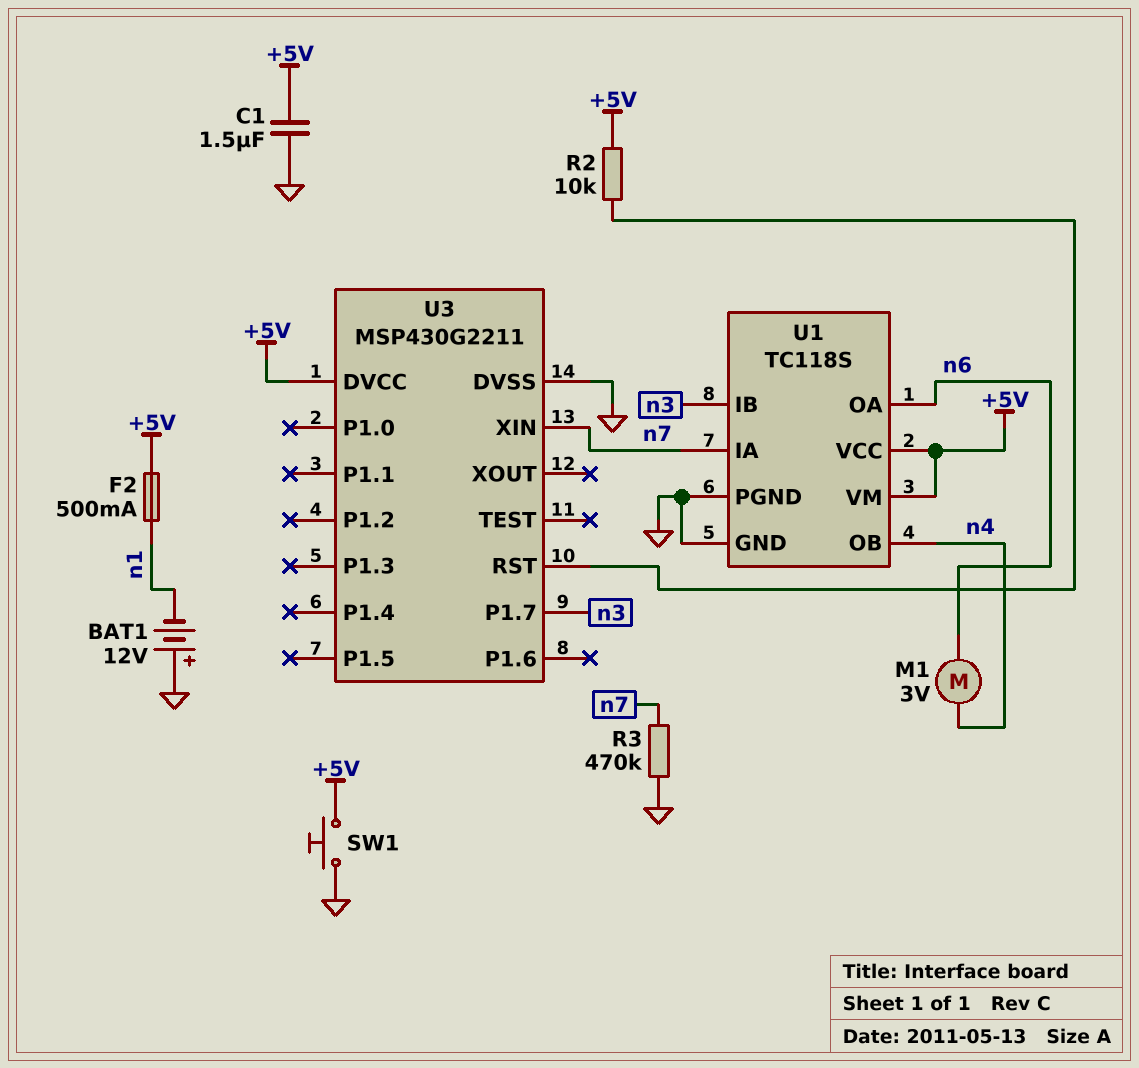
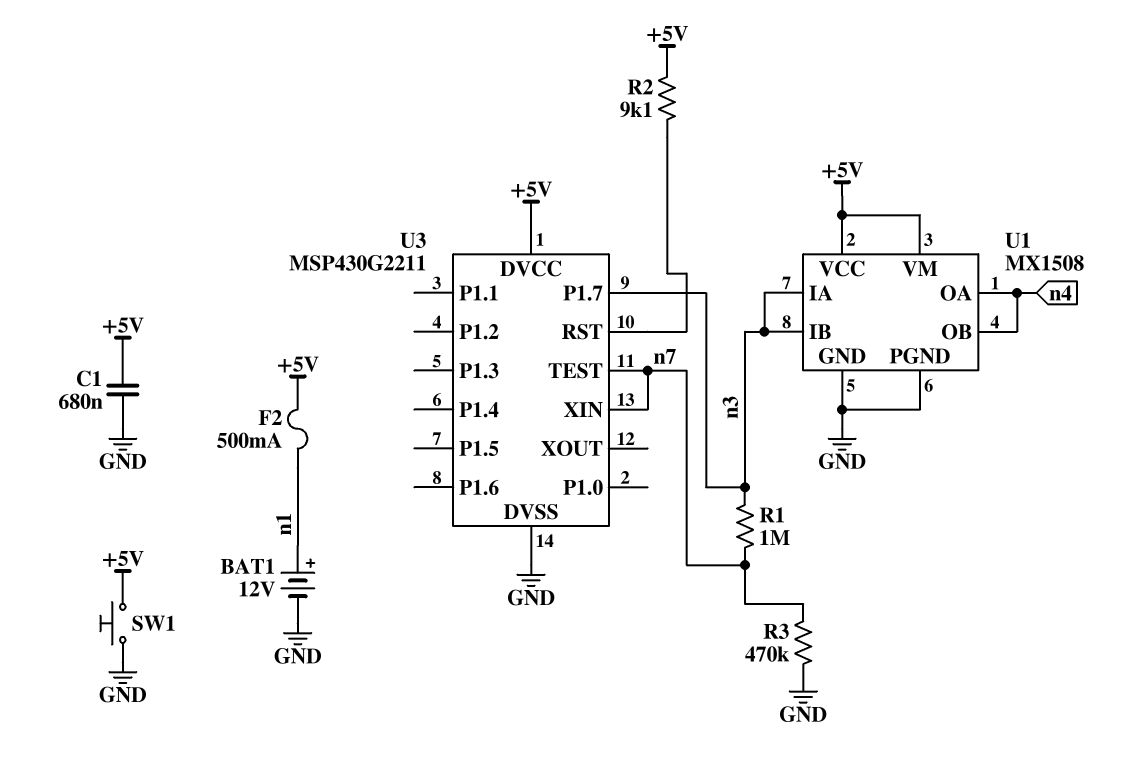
BAT1: 12V (plus GND, minus n1) -> 12V (plus n1, minus GND)
C1: 1.5uF (+5V, GND) -> 680nF (+5V, GND)
M1: motor 3V (n4, n6) -> none
R1: none -> 1M (n3, n7)
R2: 10k (+5V, U3/RST) -> 9.1k (+5V, U3/RST)
U1: TC118S -> MX1508
U1 pin IA: n7 -> n3
U1 pin OA: n6 -> n4
U3 pin TEST: none -> n7

